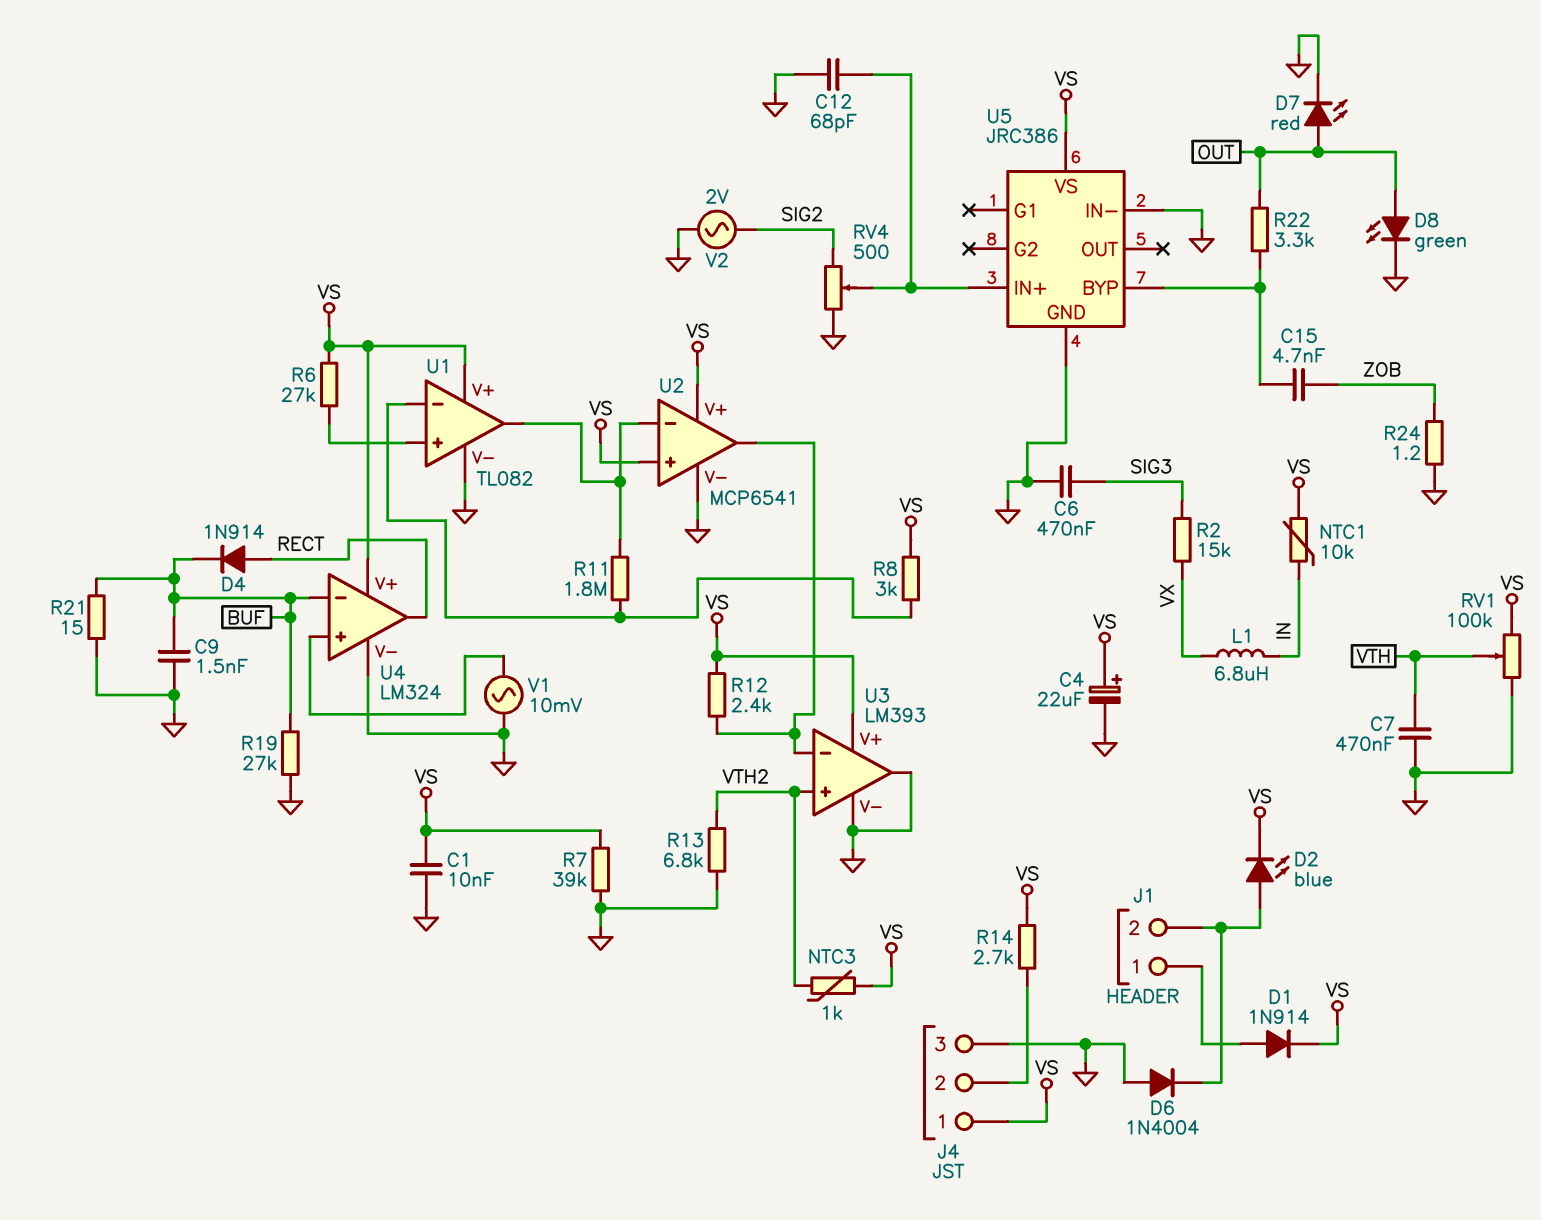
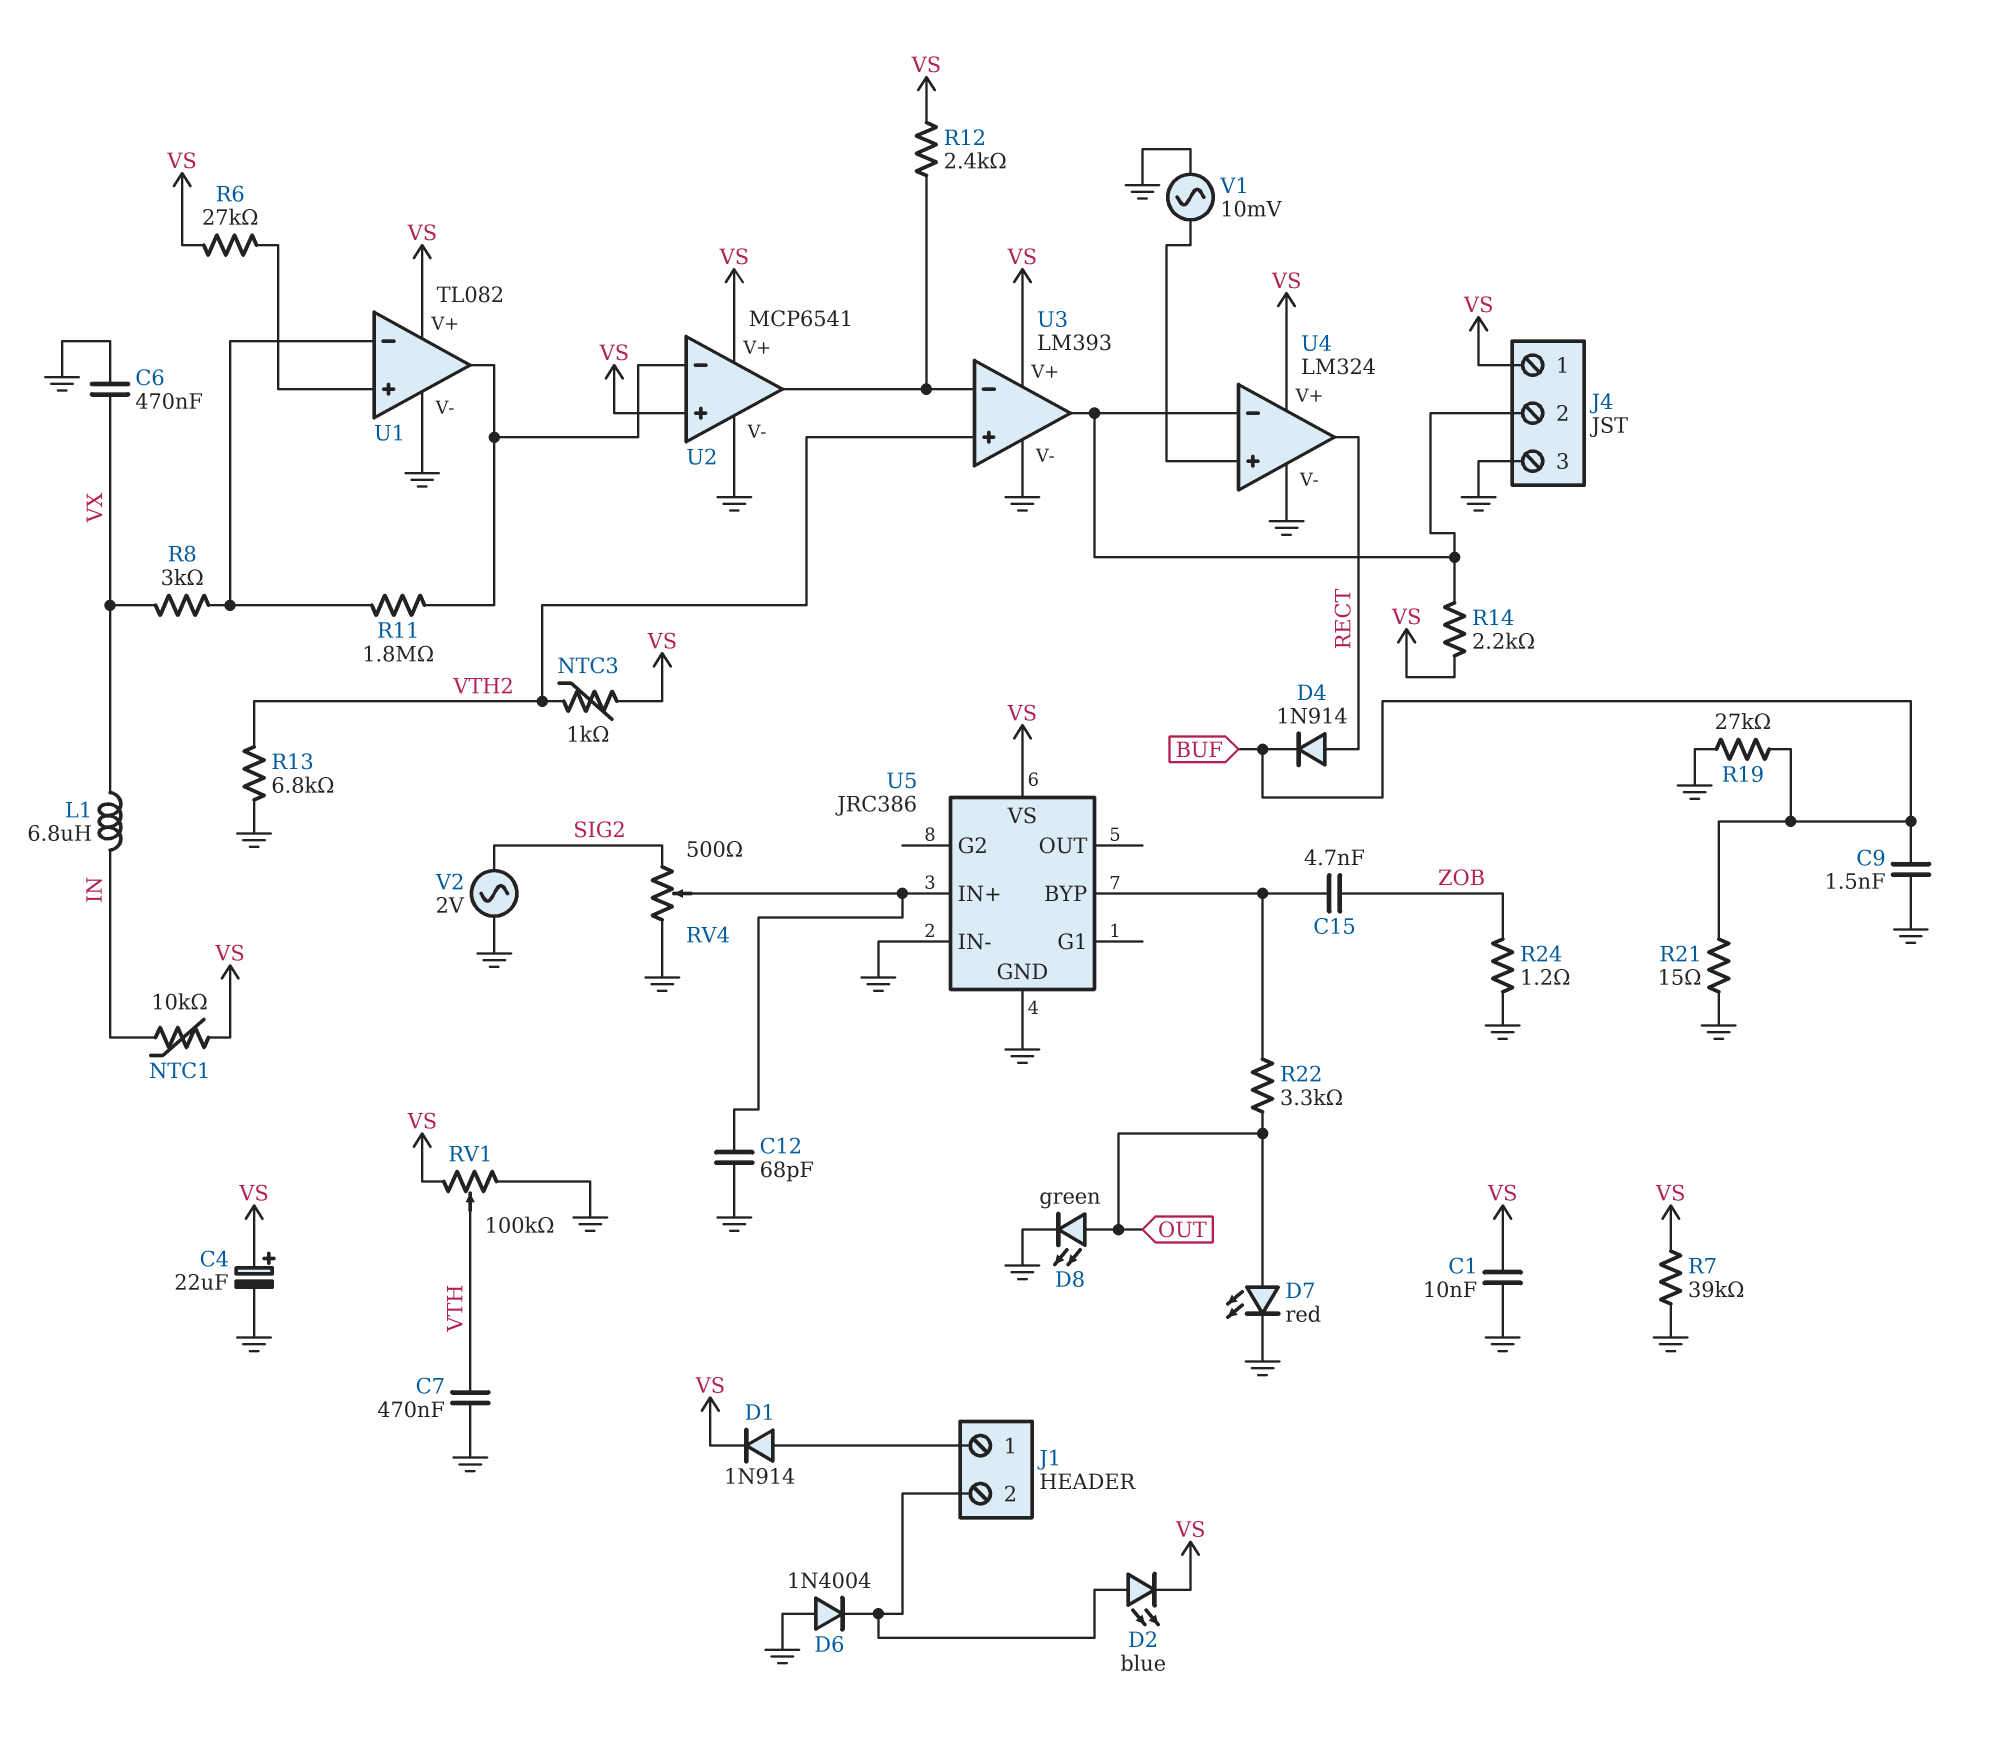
C6: 470nF (GND, SIG3) -> 470nF (GND, VX)
R2: 15k (SIG3, VX) -> none
R8: 3k (U1/in-, VS) -> 3k (U1/in-, VX)
R14: 2.7k (J4/2, VS) -> 2.2k (J4/2, VS)
U3 pin out: GND -> J4/2
U4 pin in-: BUF -> J4/2

